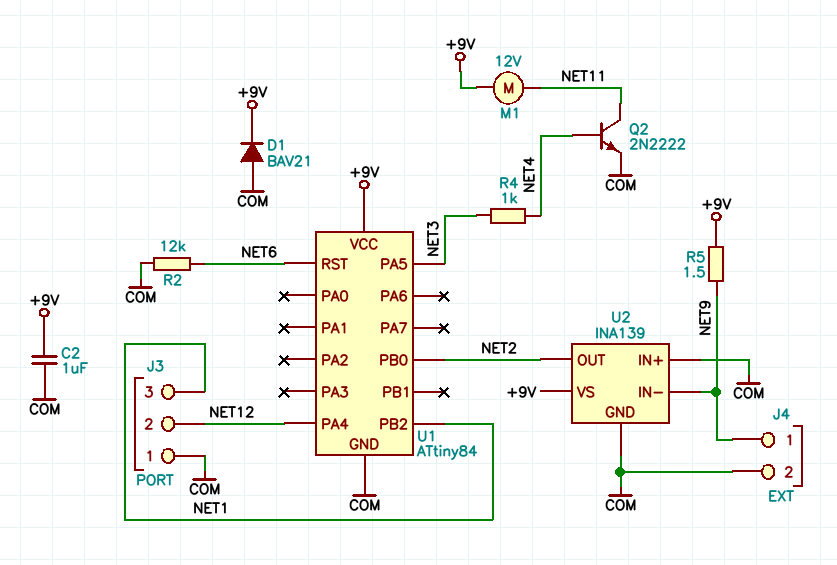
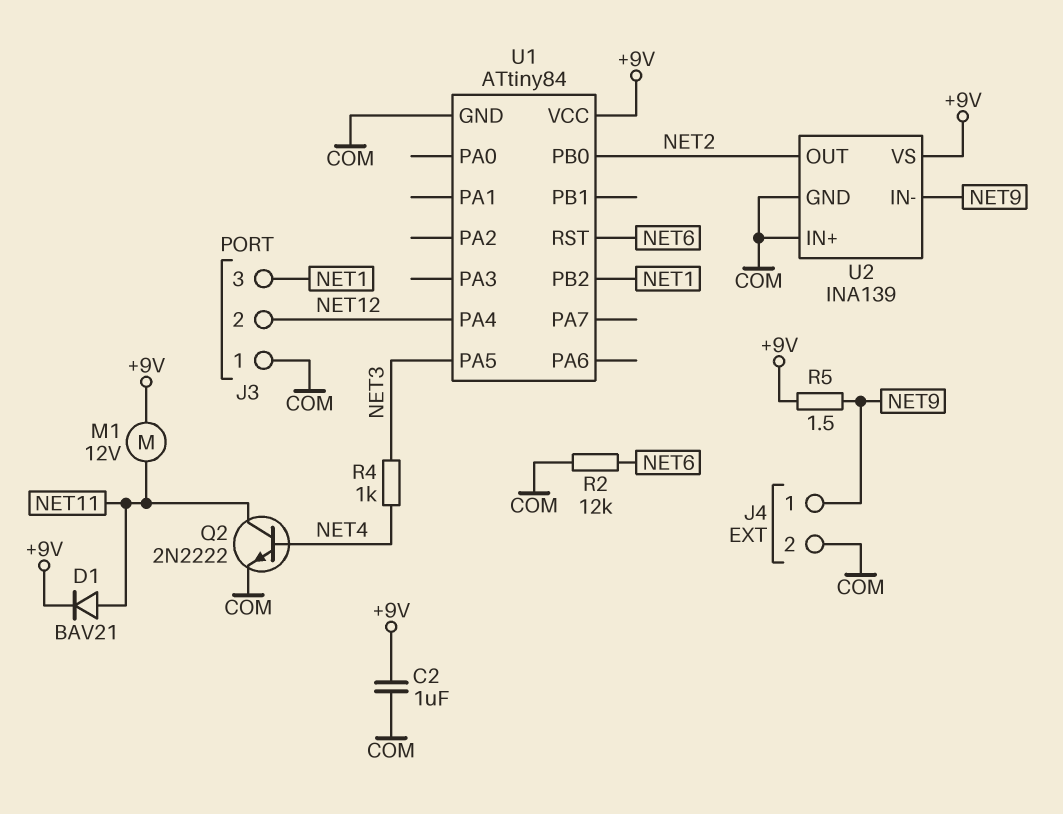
D1: diode BAV21 (A COM, K +9V) -> diode BAV21 (A NET11, K +9V)

